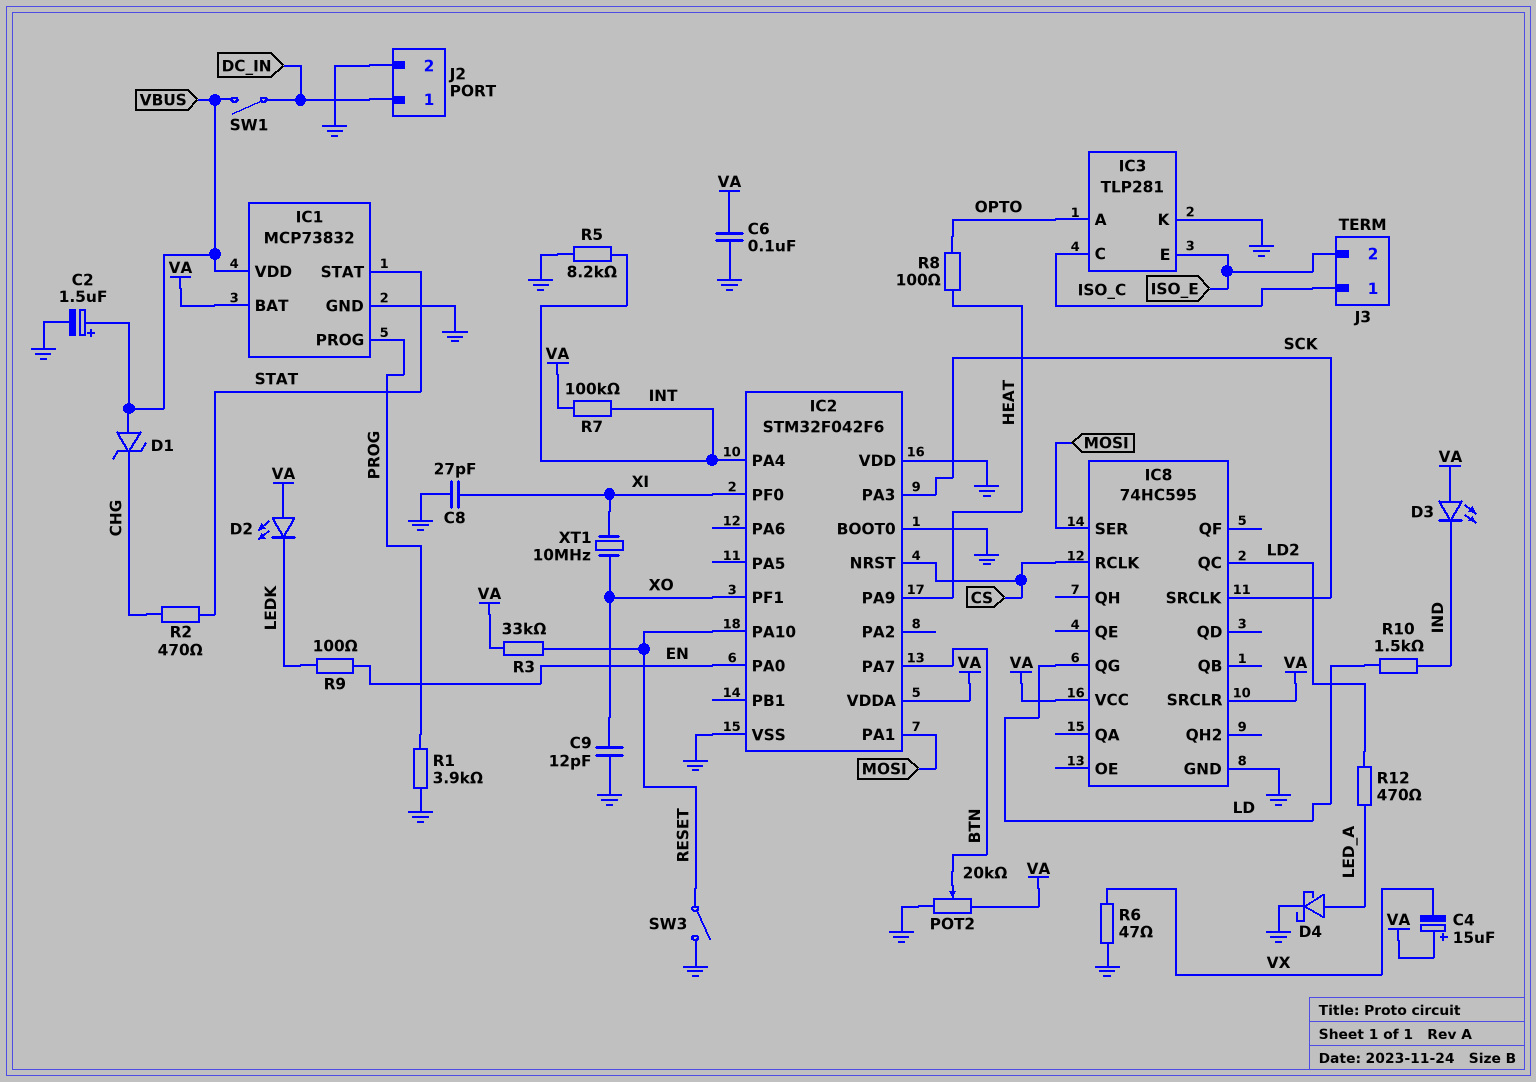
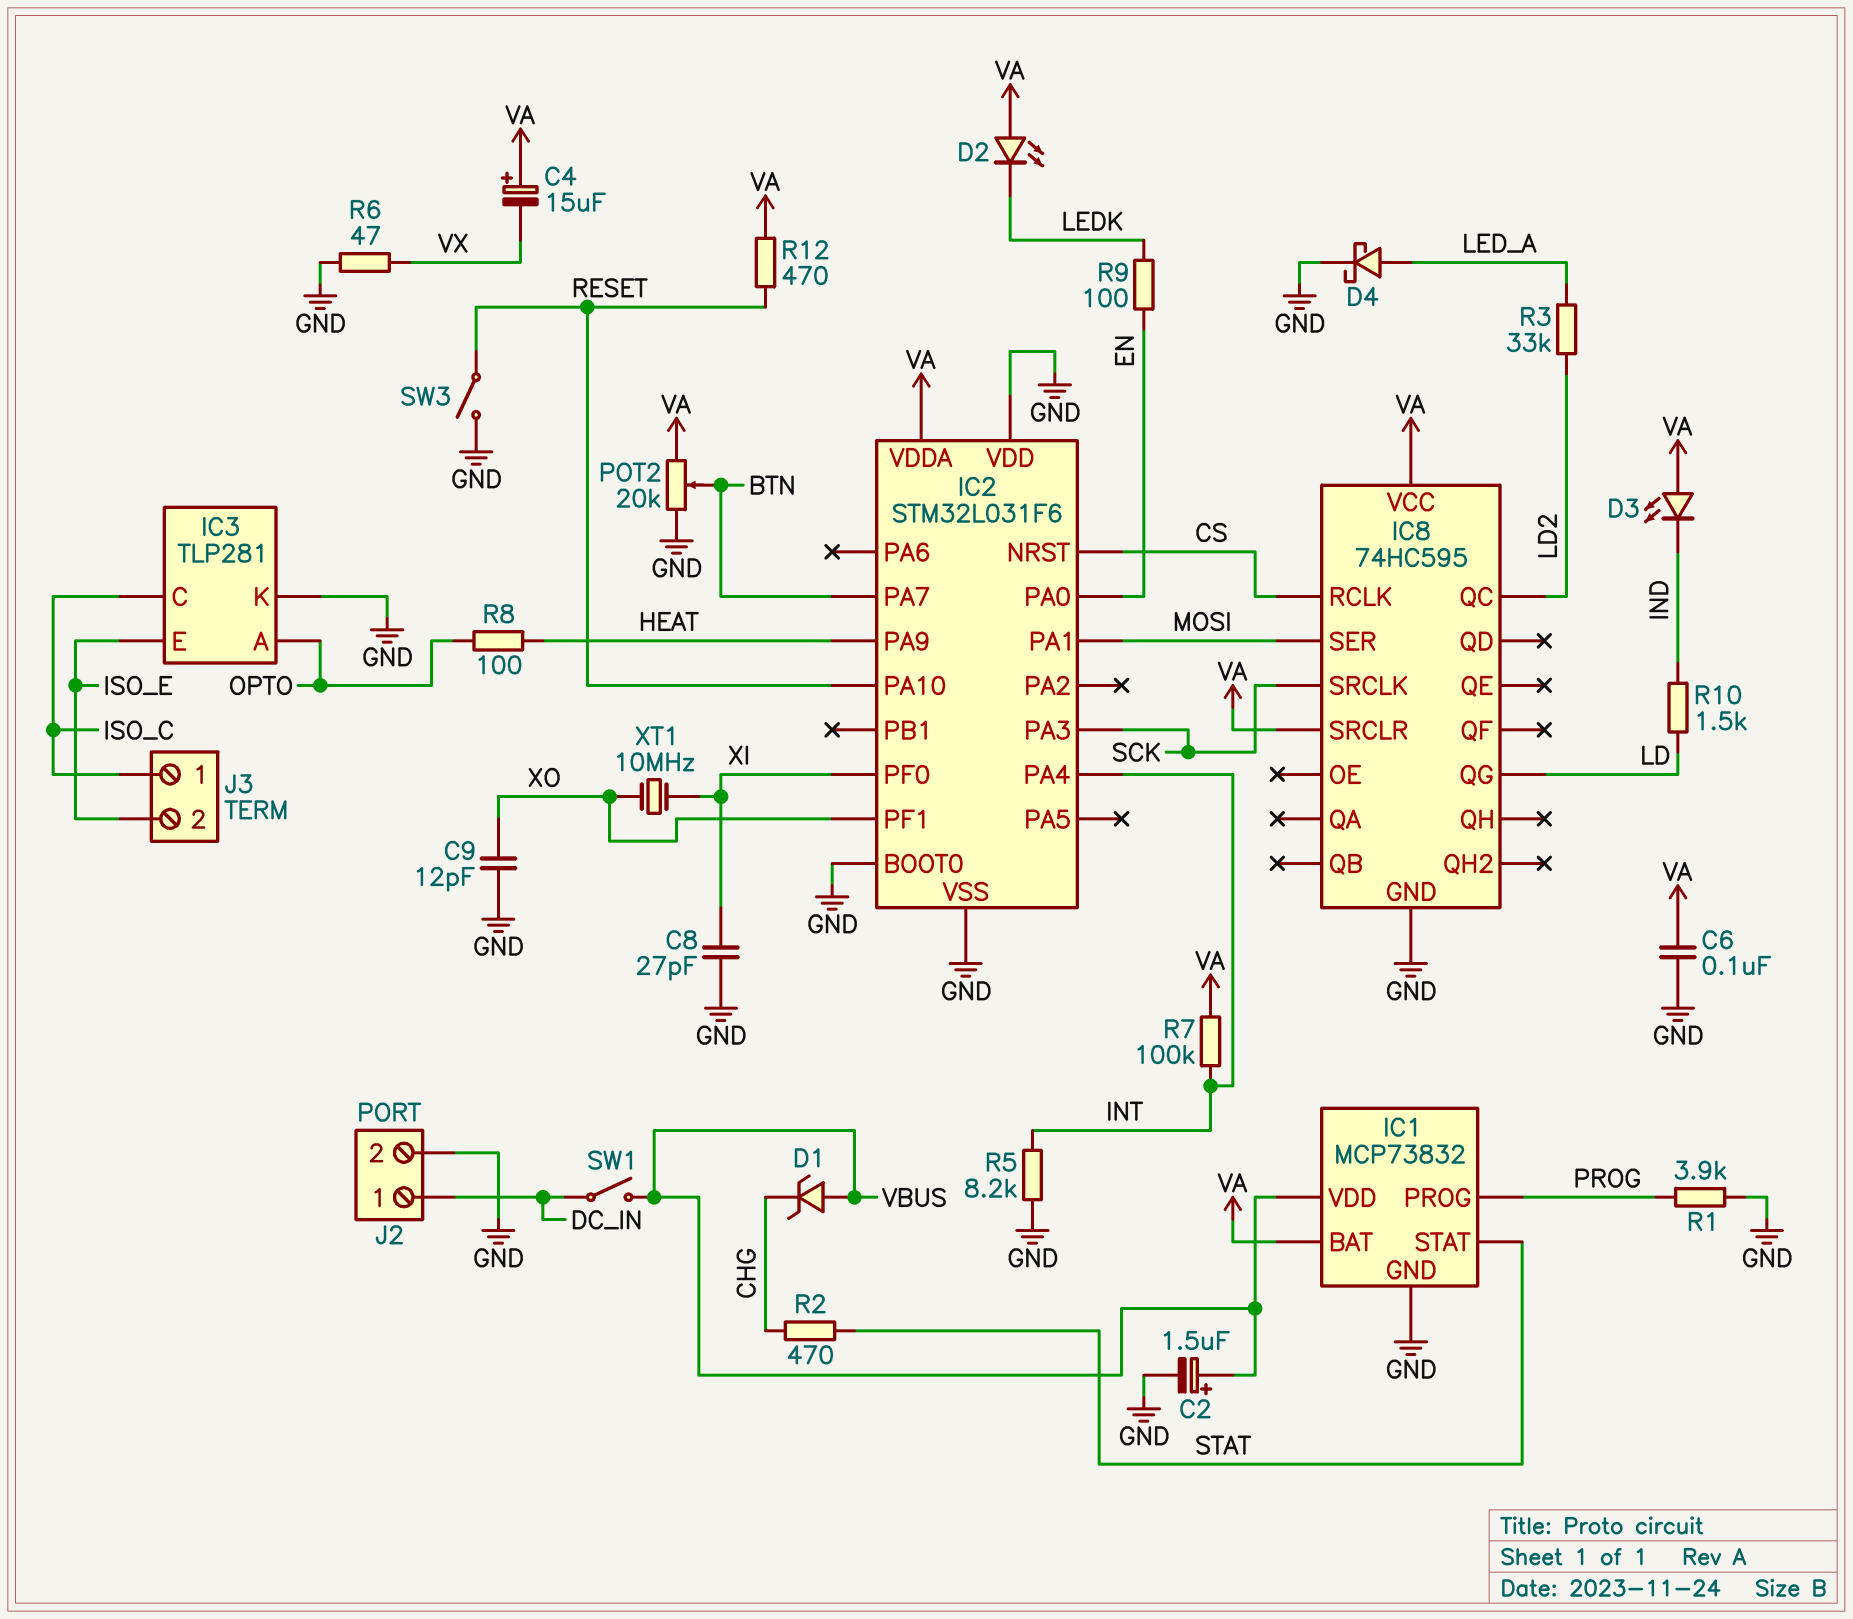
IC2: STM32F042F6 -> STM32L031F6
R3: 33k (RESET, VA) -> 33k (LD2, LED_A)
R12: 470 (LD2, LED_A) -> 470 (RESET, VA)

